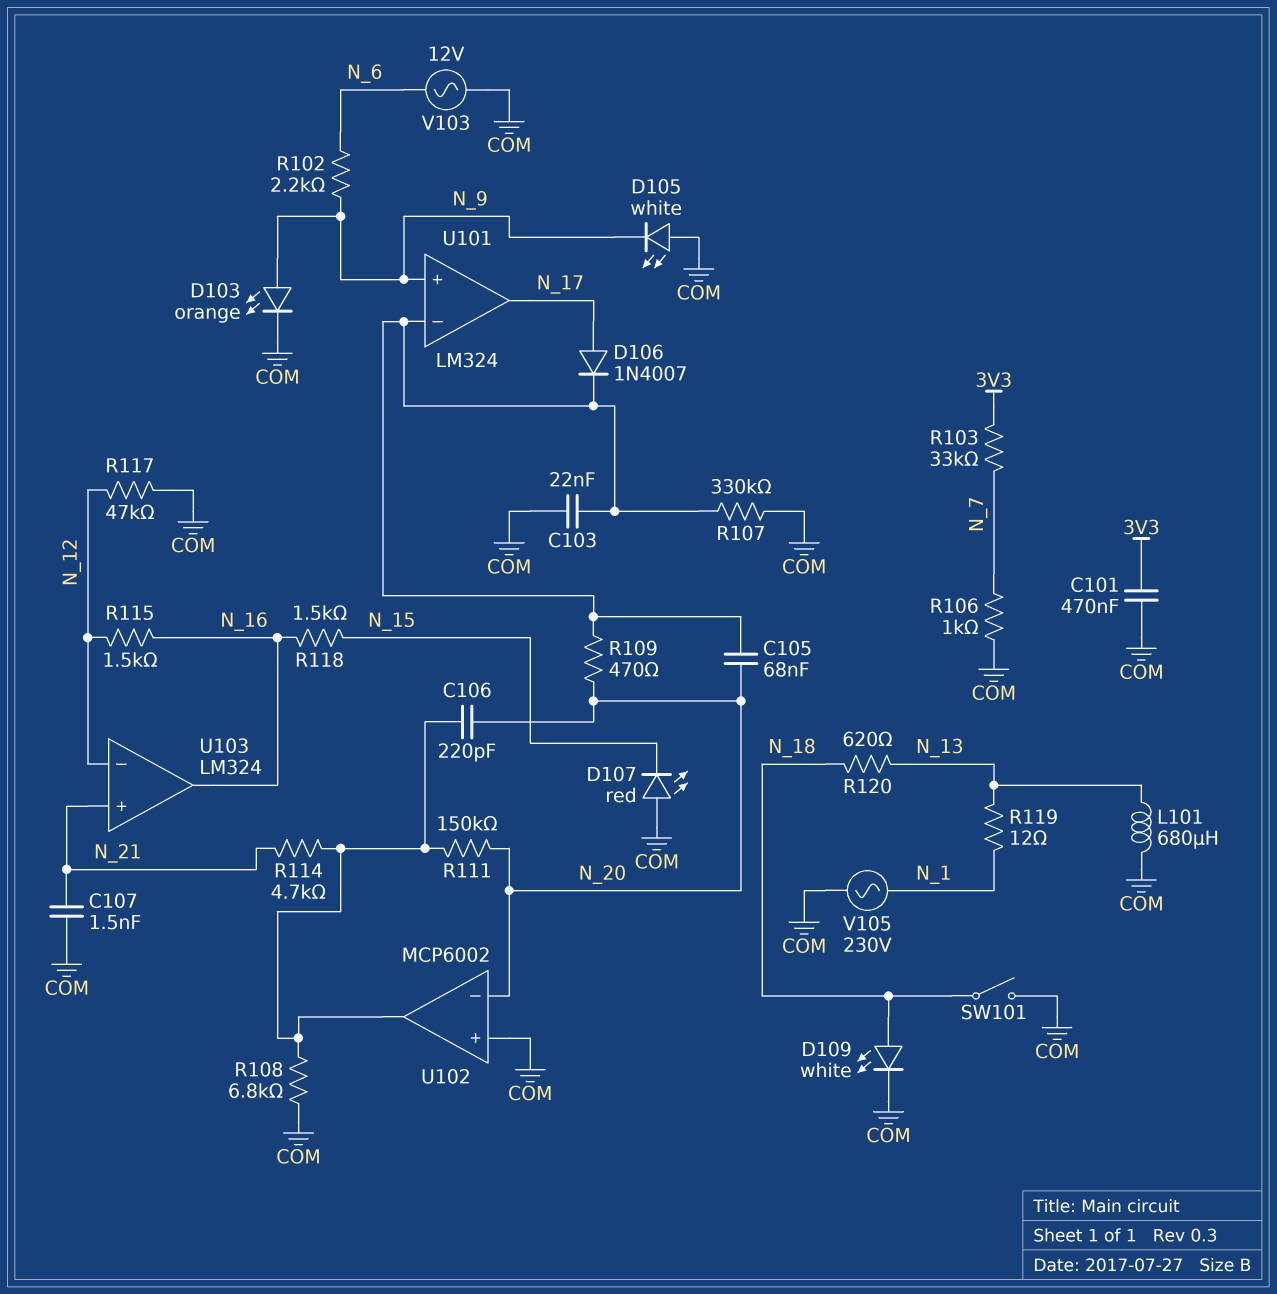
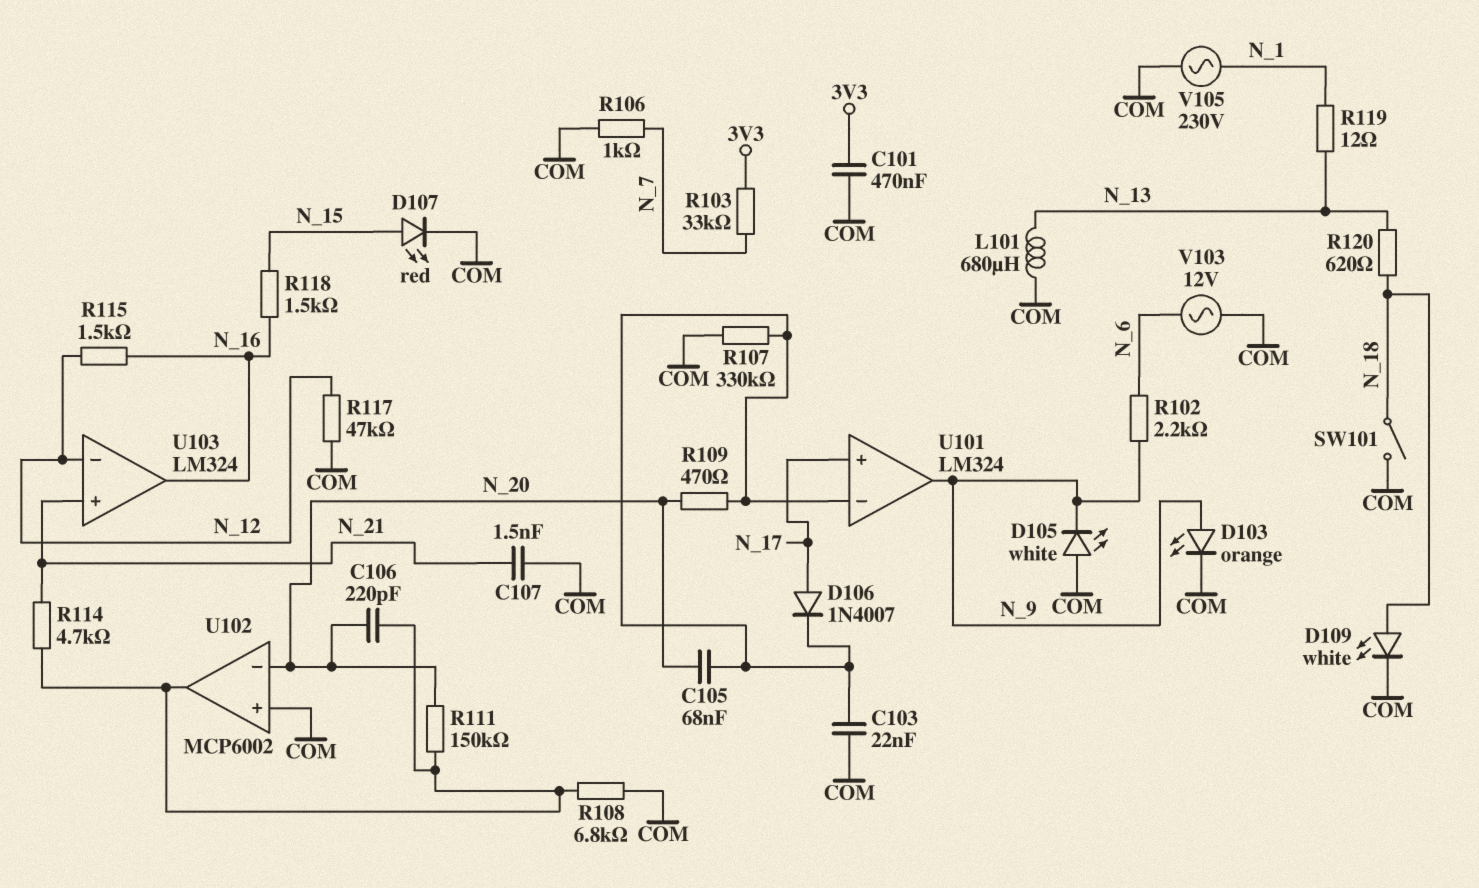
D107: LED red (A COM, K N_15) -> LED red (A N_15, K COM)
U101 pin in+: N_9 -> N_17
U101 pin out: N_17 -> N_9

